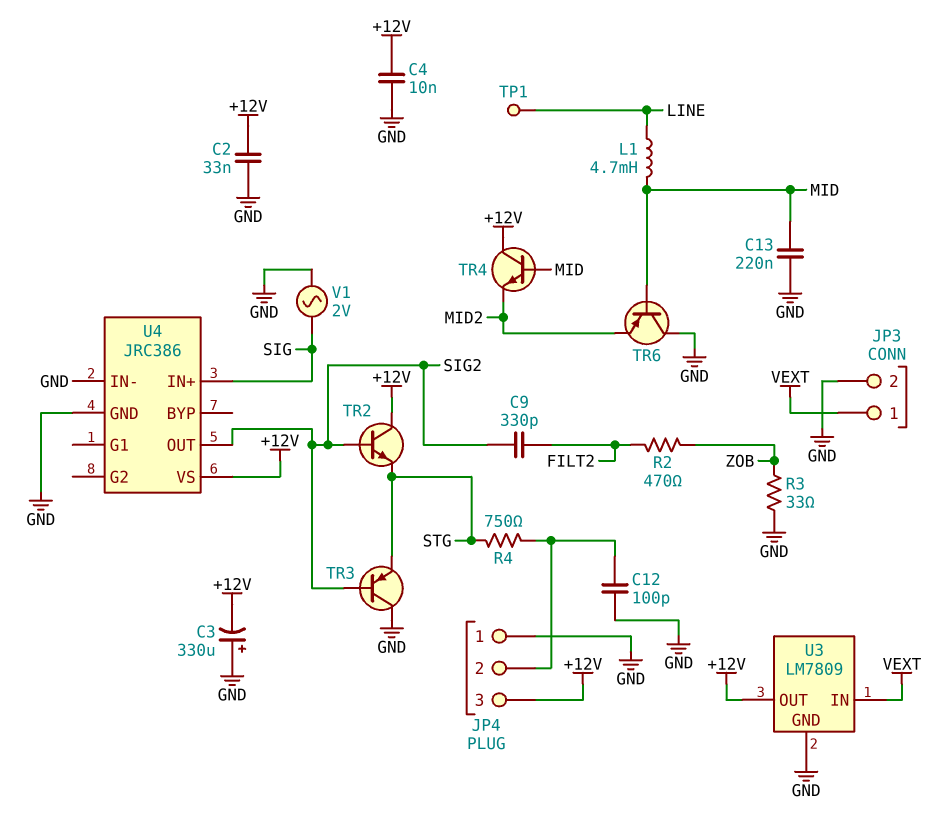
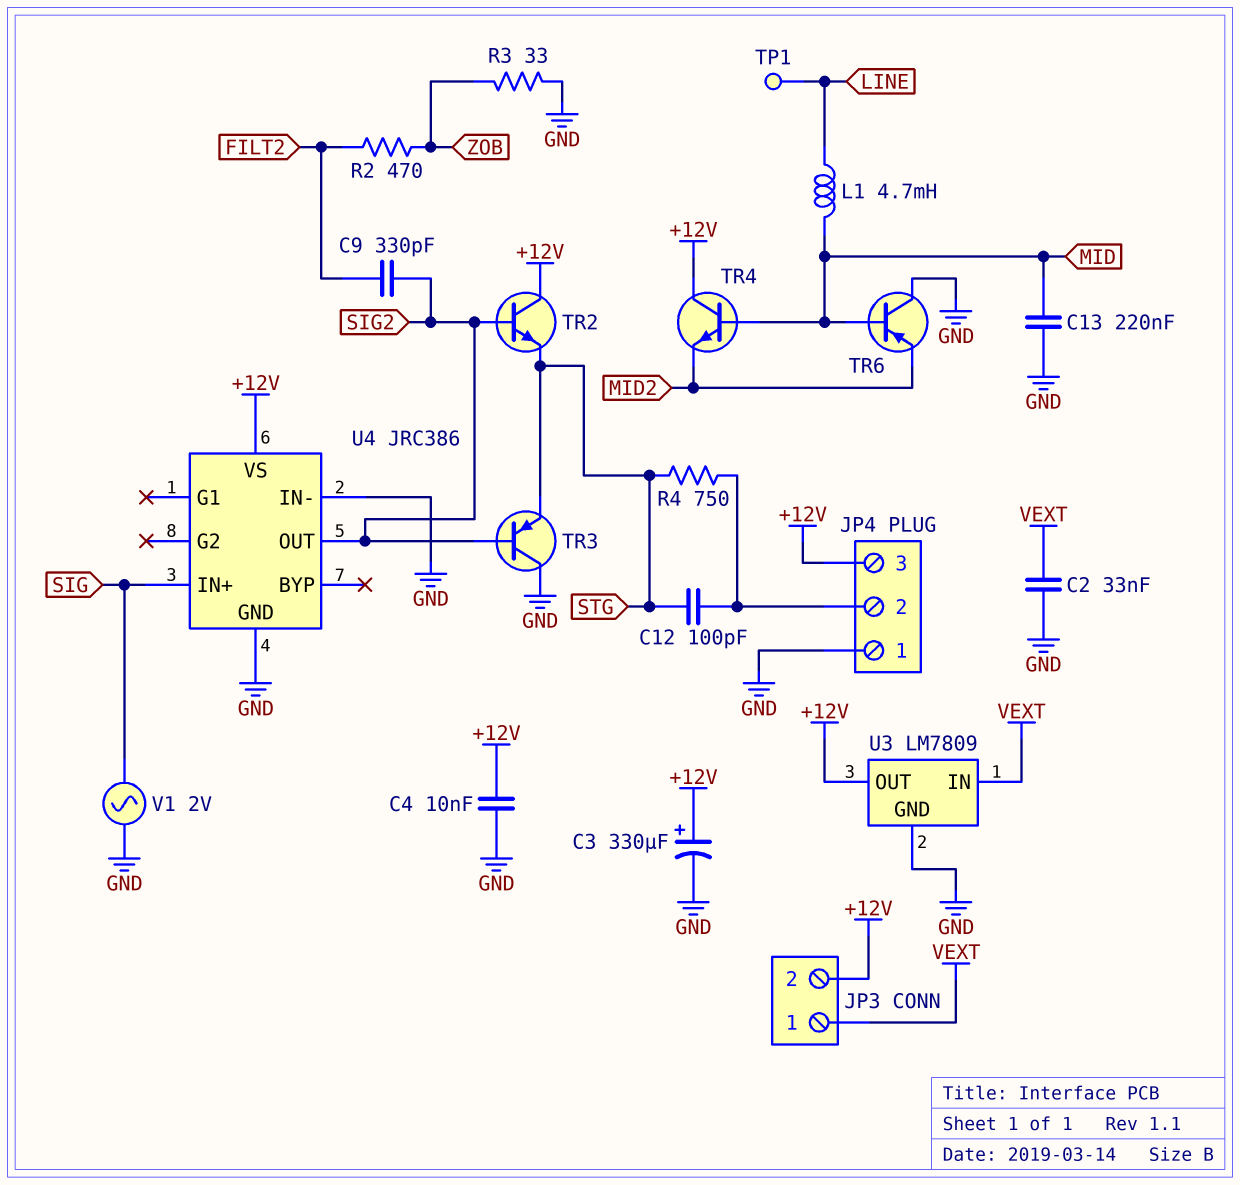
C2: 33nF (+12V, GND) -> 33nF (GND, VEXT)
C3: 330uF (plus GND, minus +12V) -> 330uF (plus +12V, minus GND)
C12: 100pF (GND, JP4/2) -> 100pF (JP4/2, STG)
JP3 pin 2: GND -> +12V

